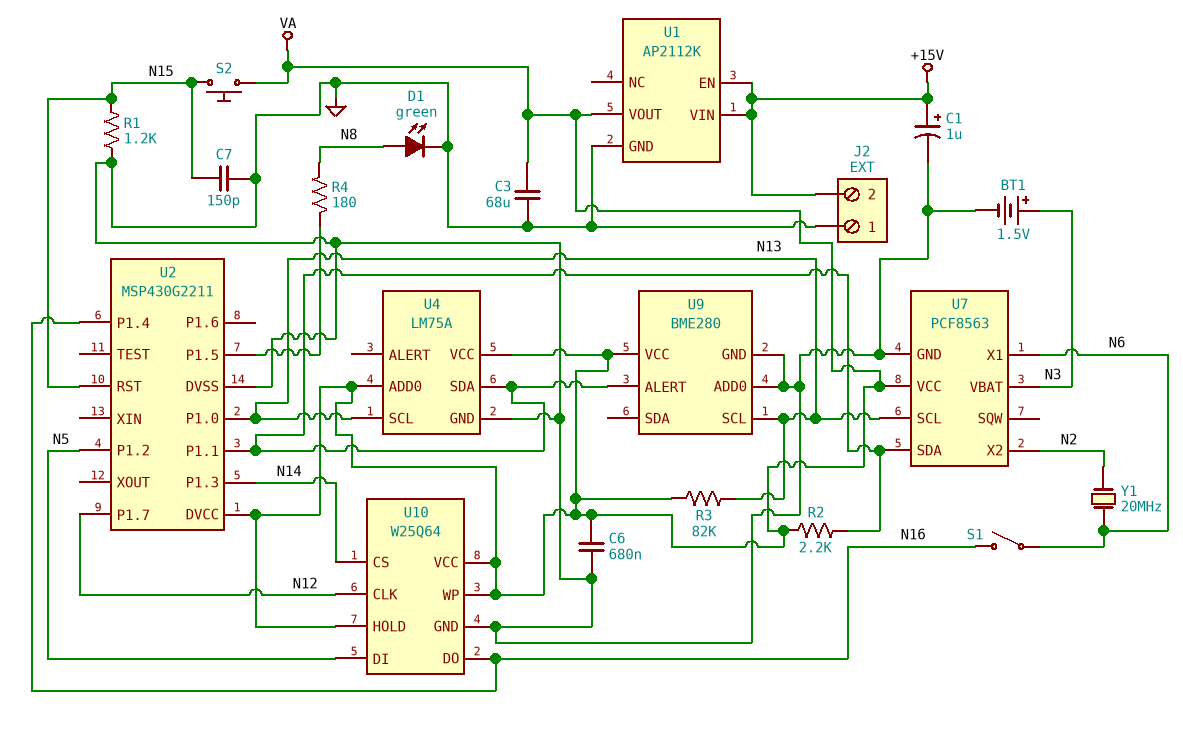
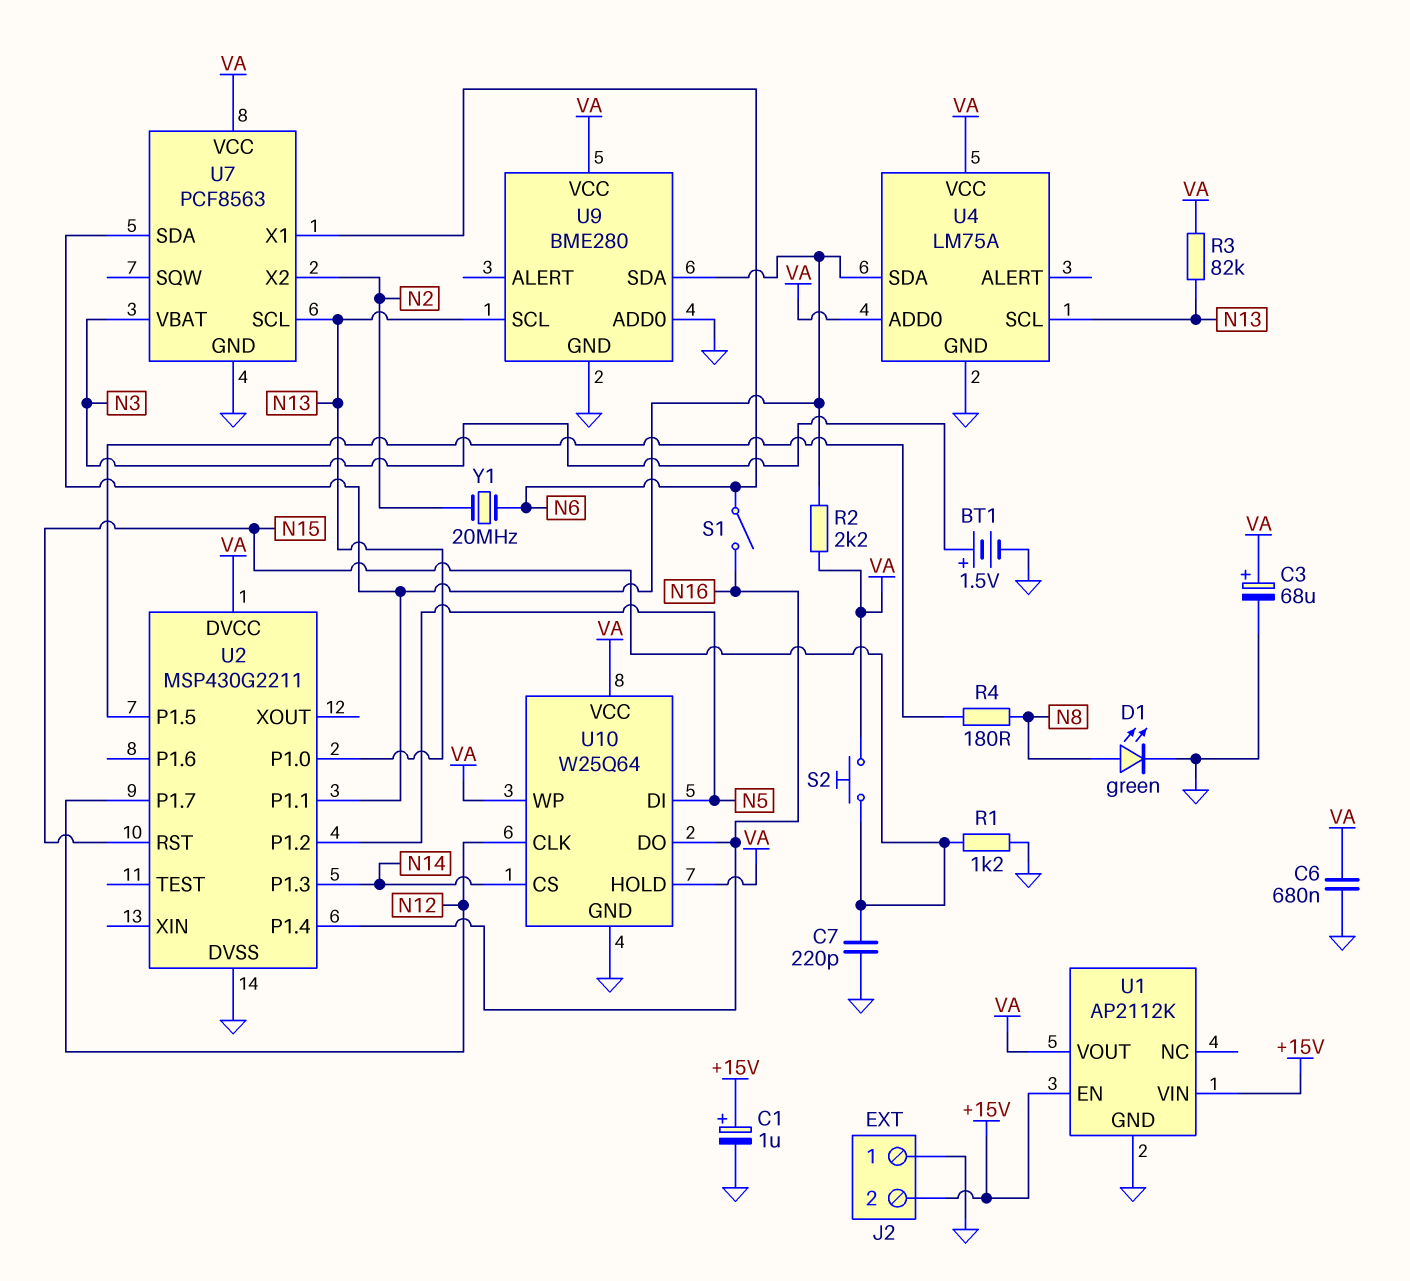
C3: 68uF (GND, VA) -> 68uF (plus VA, minus GND)
C7: 150pF (GND, N15) -> 220pF (GND, N15)
U9 pin ALERT: U2/P1.1 -> none
U9 pin SDA: none -> U2/P1.1

